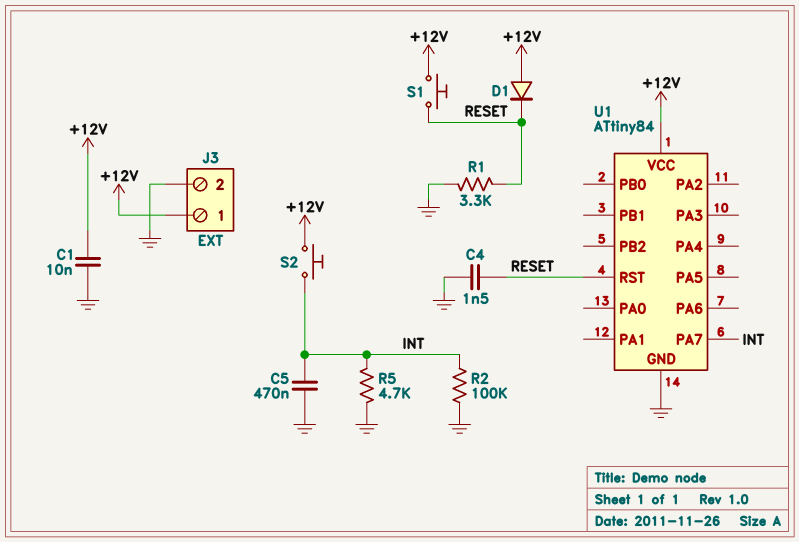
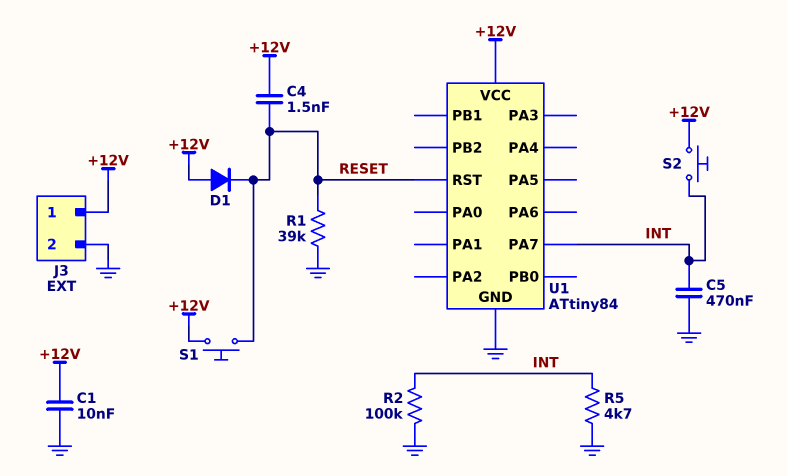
C4: 1.5nF (GND, RESET) -> 1.5nF (+12V, RESET)
R1: 3.3k (GND, RESET) -> 39k (GND, RESET)

